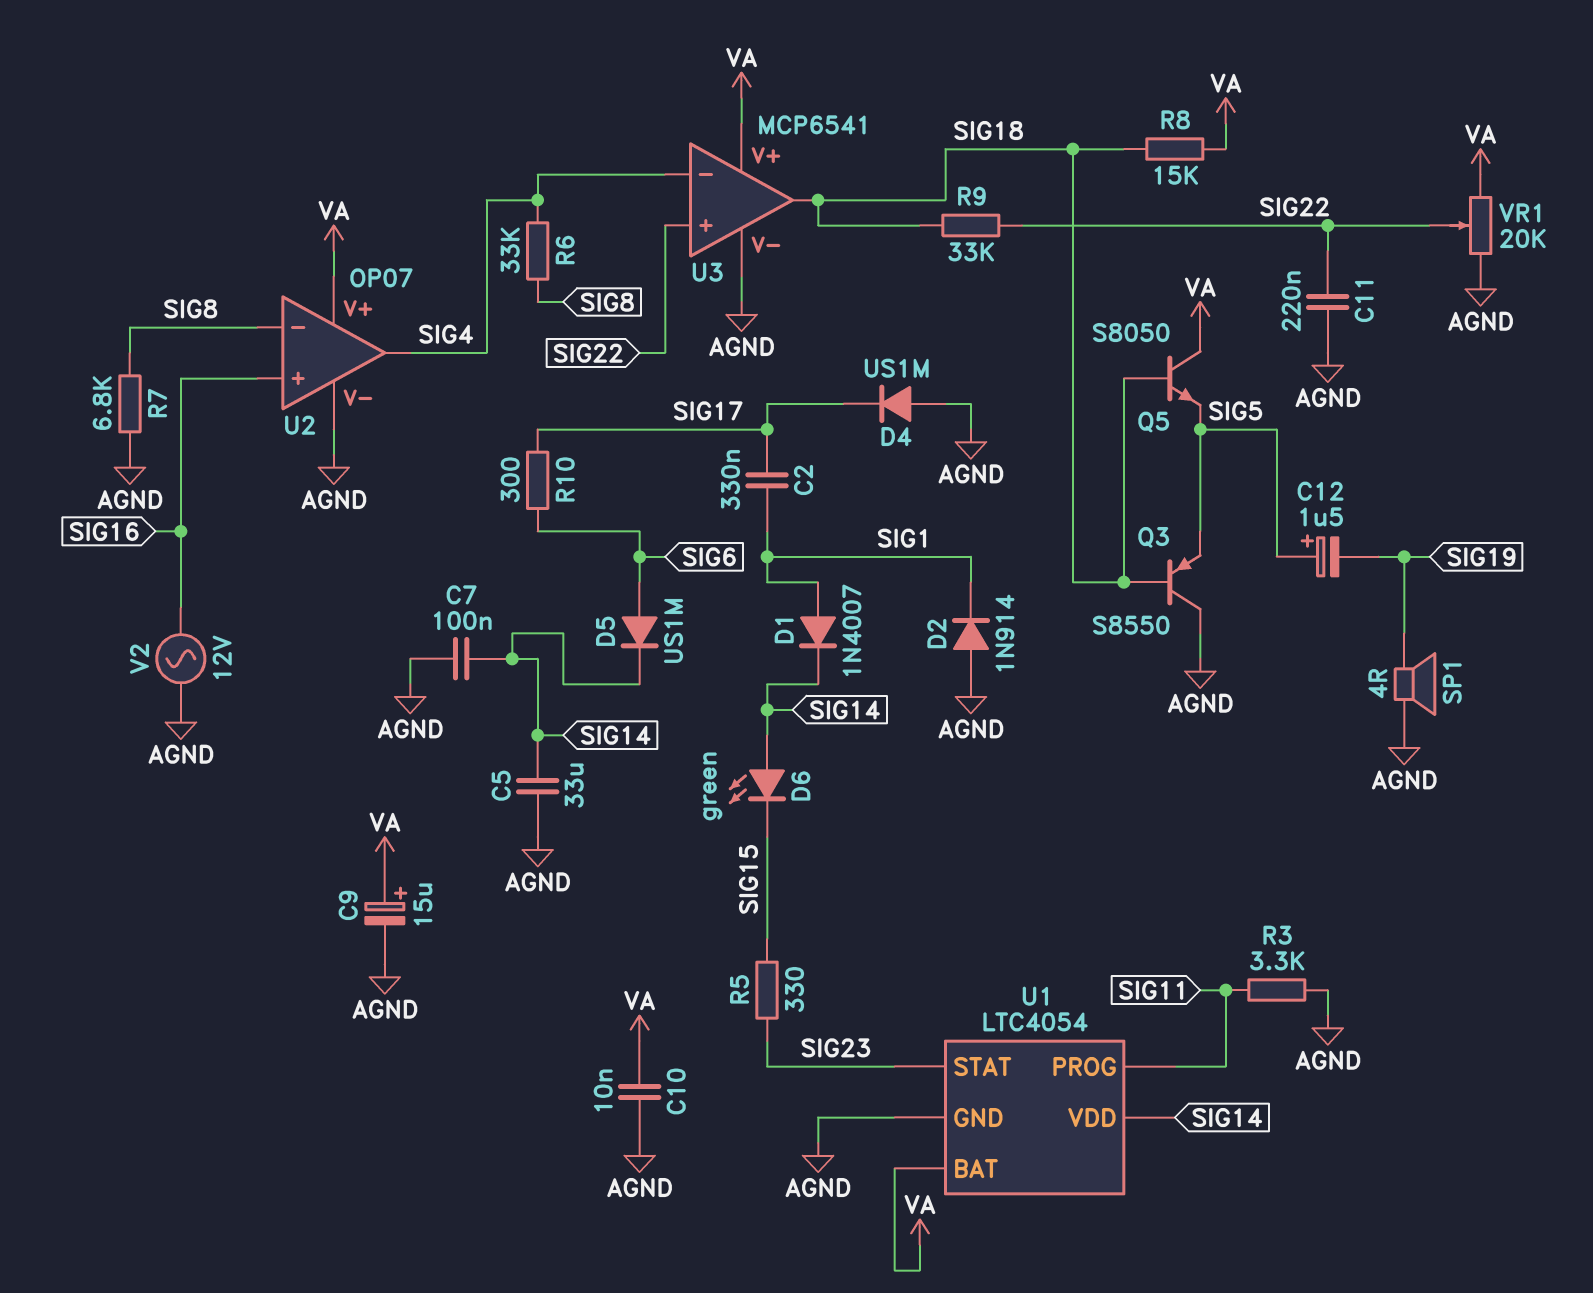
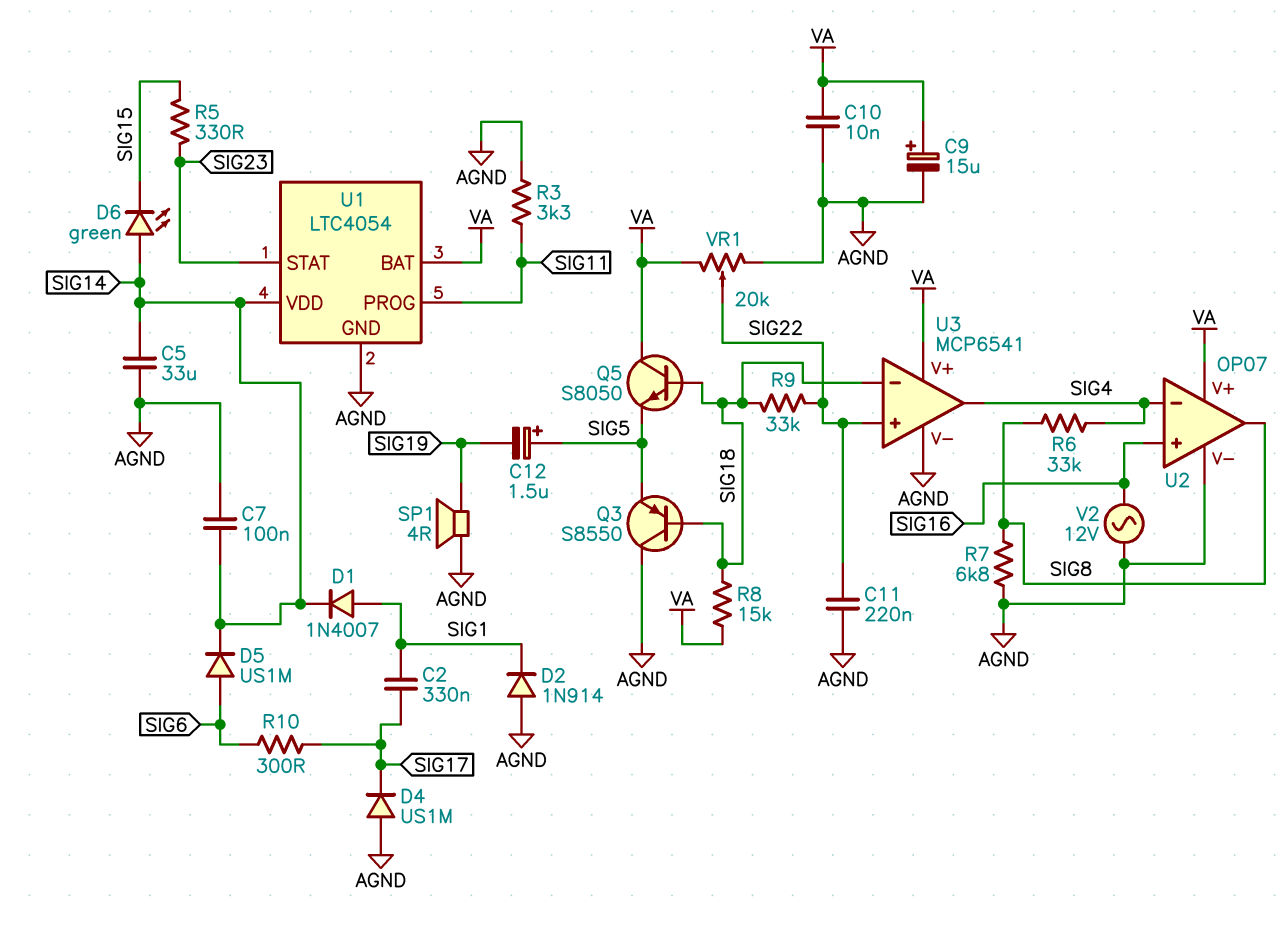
U2 pin in-: SIG8 -> SIG4
U2 pin out: SIG4 -> SIG8
U3 pin in-: SIG4 -> SIG18
U3 pin out: SIG18 -> SIG4

